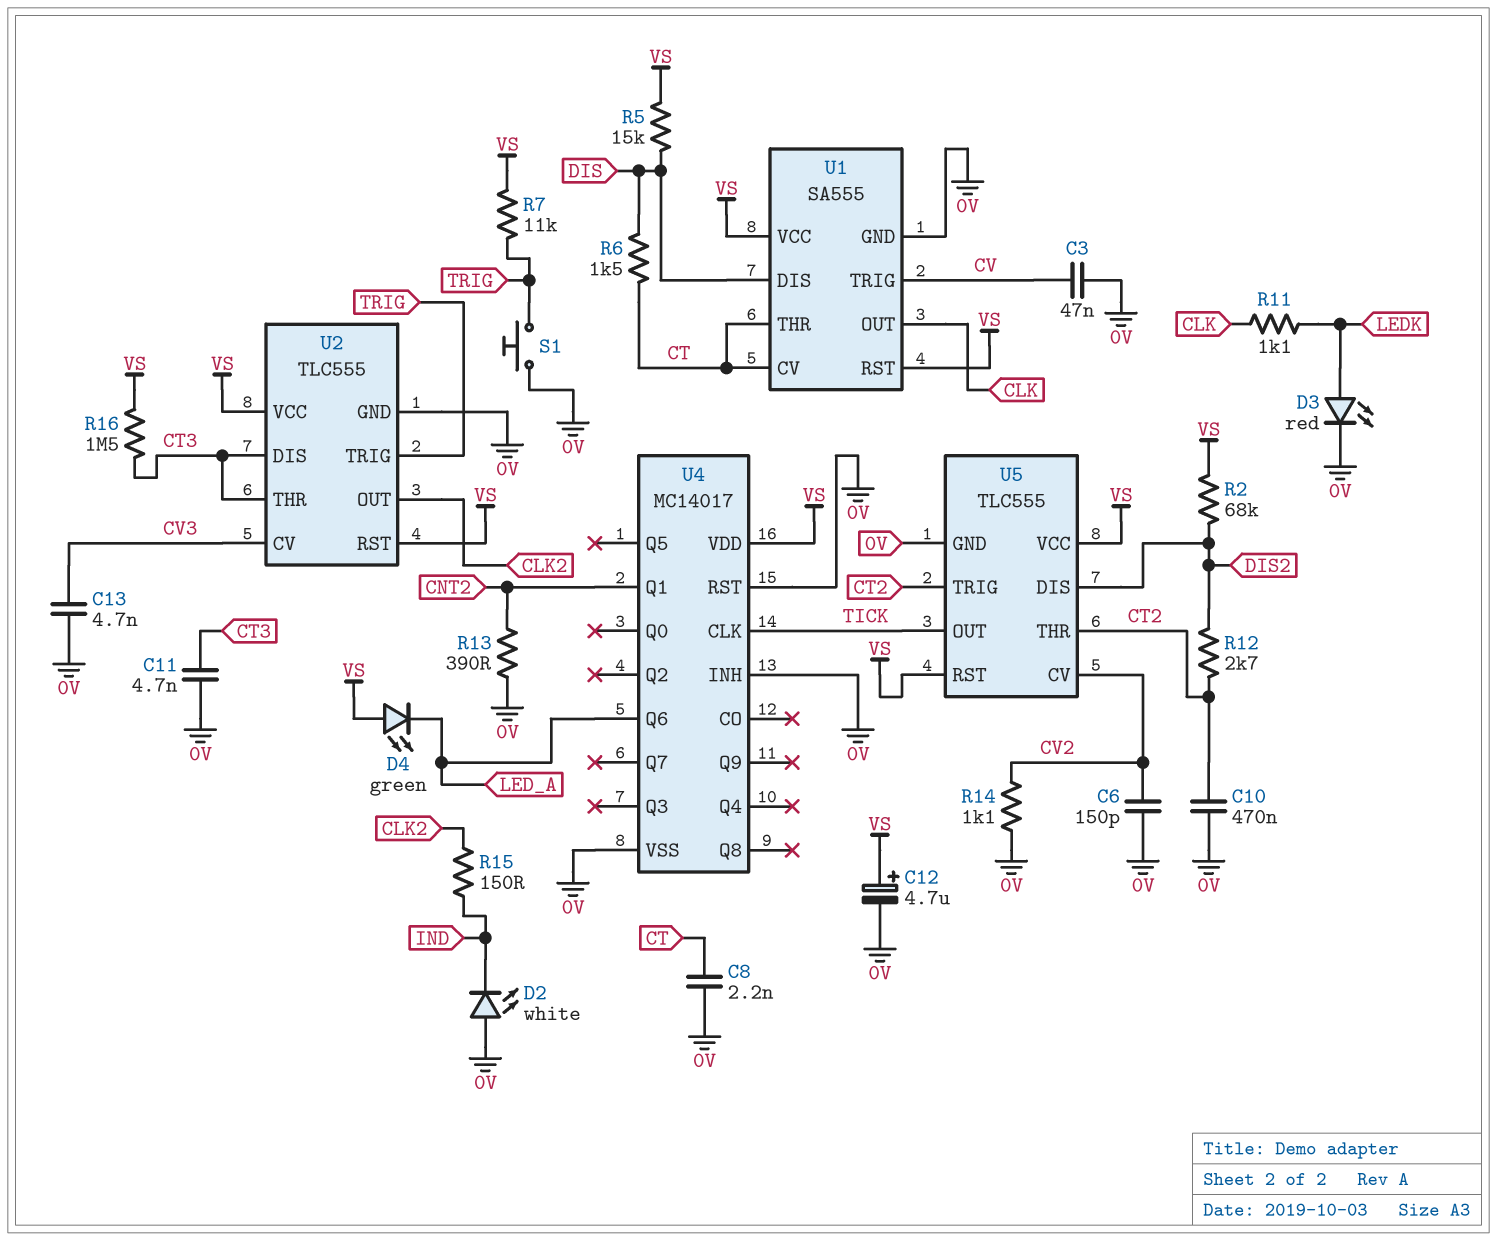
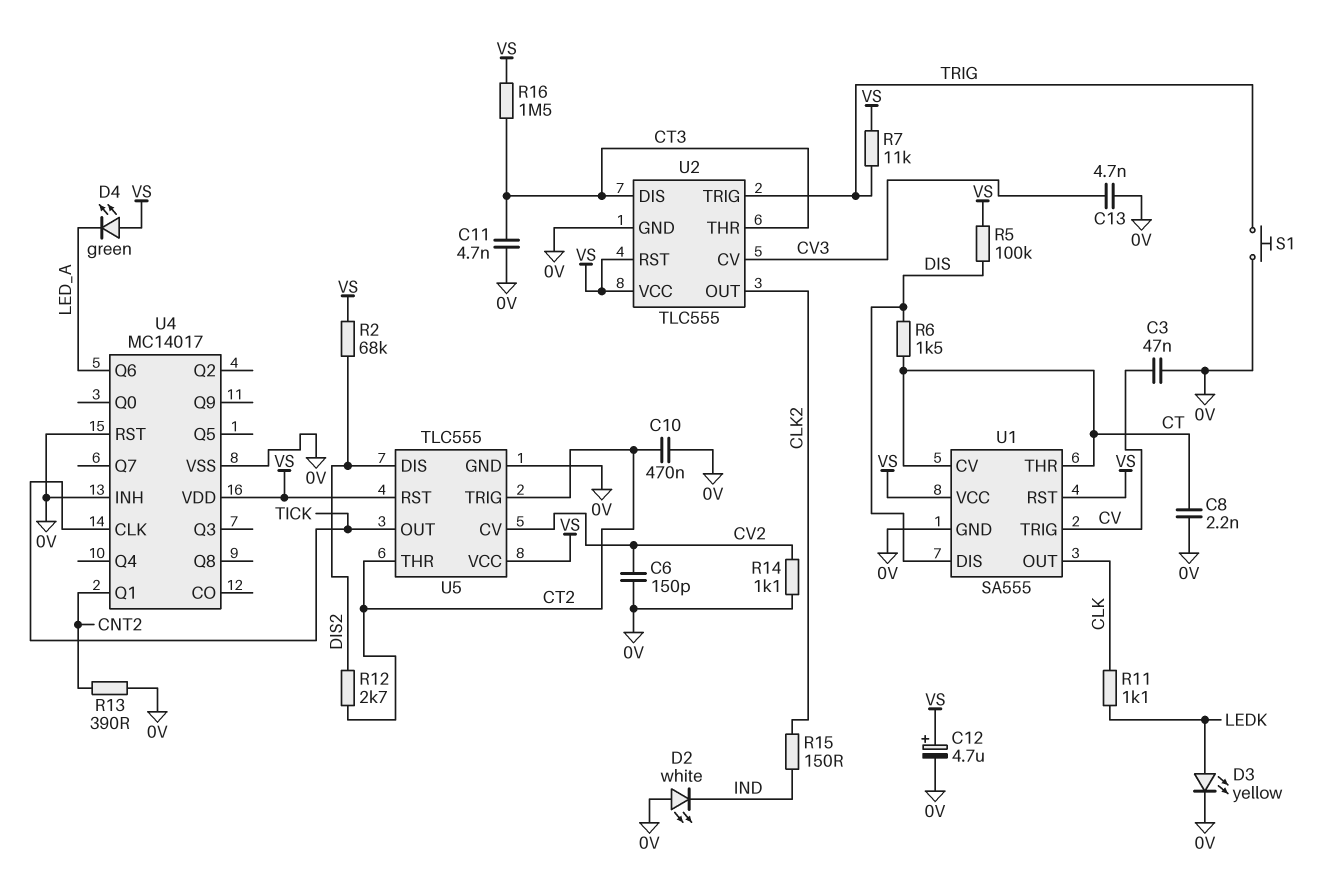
D3: LED red (A LEDK, K 0V) -> LED yellow (A LEDK, K 0V)
R5: 15k (DIS, VS) -> 100k (DIS, VS)

